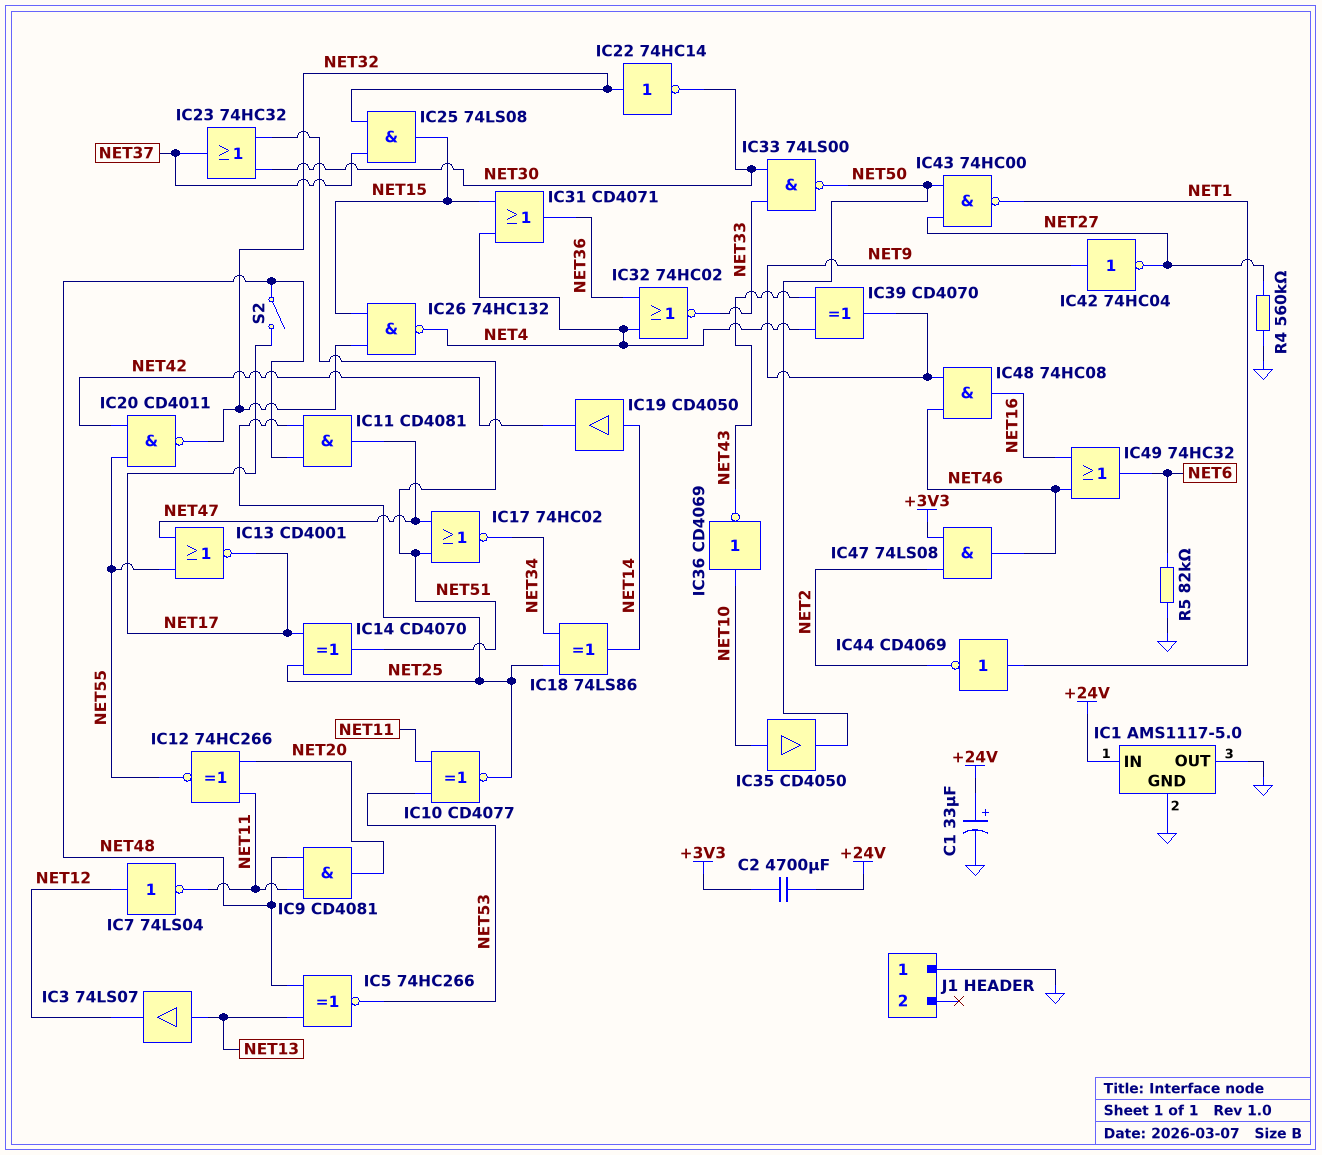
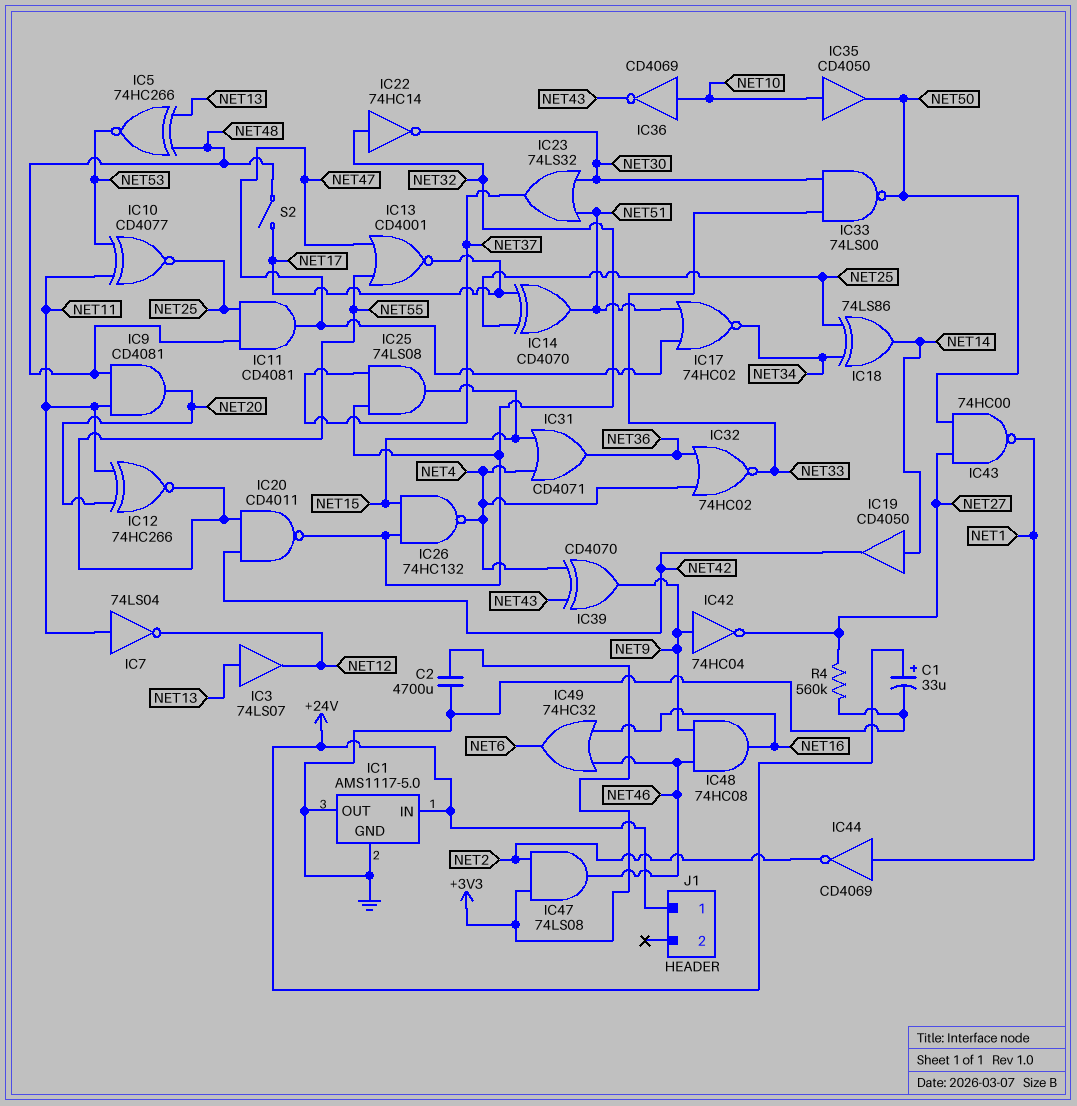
C2: 4700uF (+3V3, +24V) -> 4700uF (+3V3, GND)
IC7: NOT 74LS04 (in NET12, out NET11) -> NOT 74LS04 (in NET11, out NET12)
IC23: OR 74HC32 (in NET30, in NET51, out NET37) -> OR 74LS32 (in NET30, in NET51, out NET37)
J1 pin 1: GND -> +24V
R5: 82k (GND, NET6) -> none

